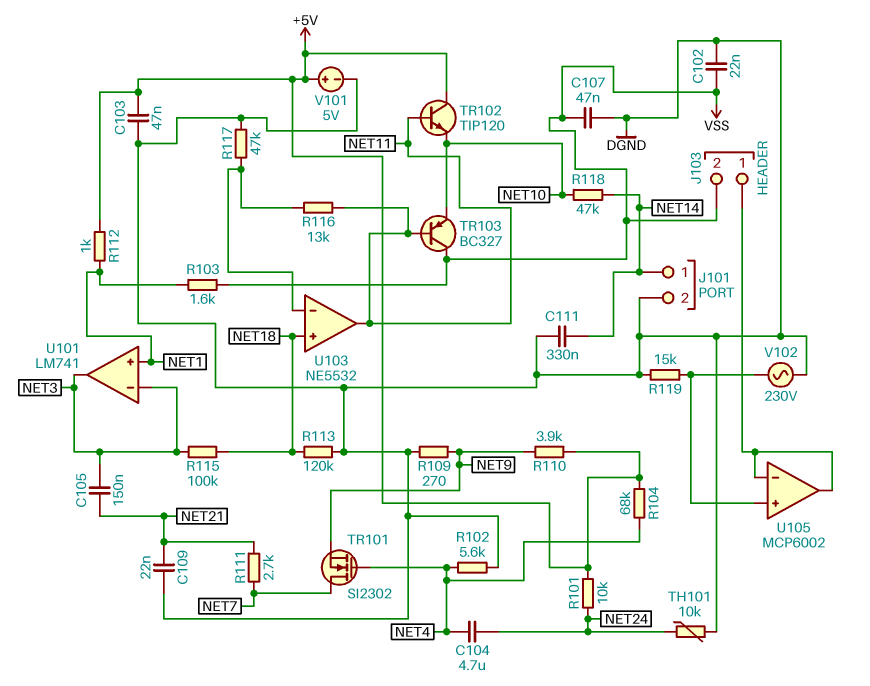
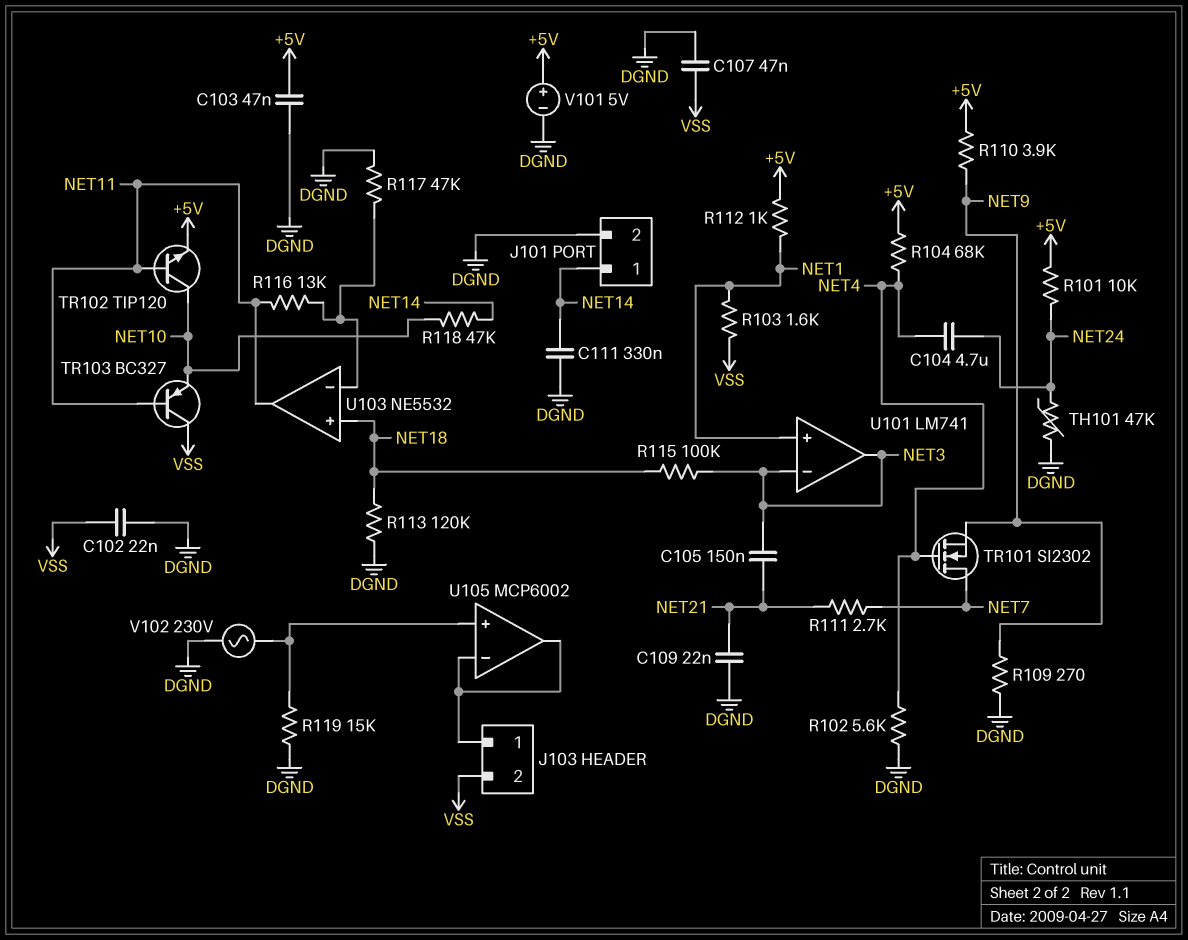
TH101: 10k (DGND, NET24) -> 47k (DGND, NET24)
TR102: NPN TIP120 (B NET11, C +5V, E NET10) -> NPN TIP120 (B NET11, C NET10, E +5V)

